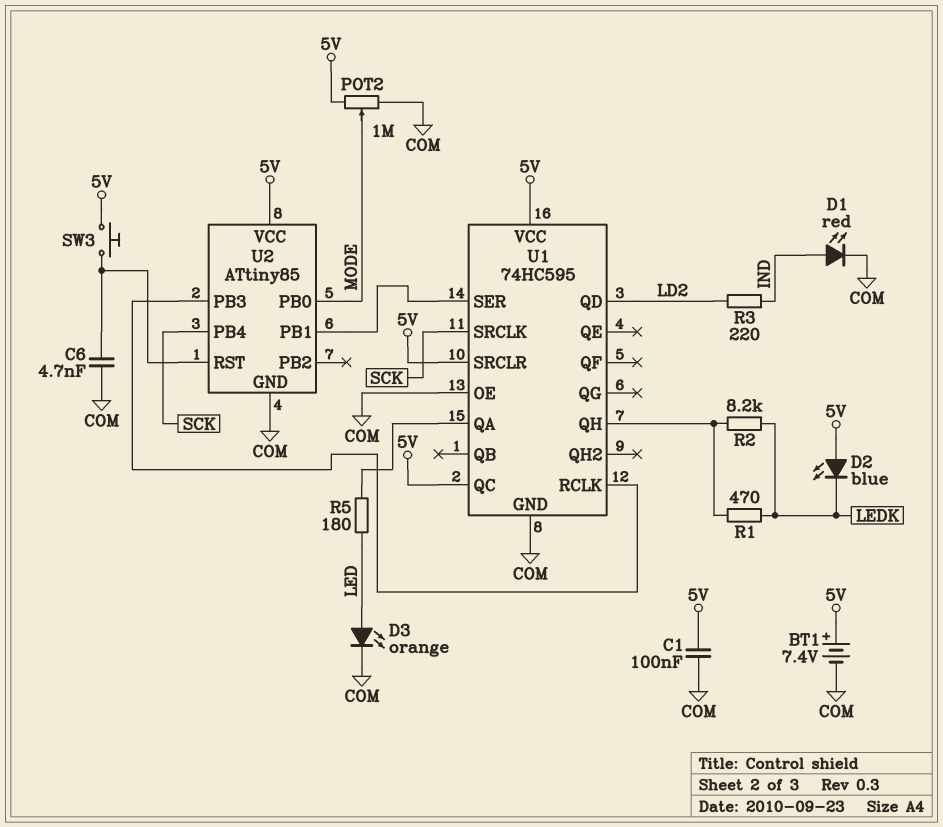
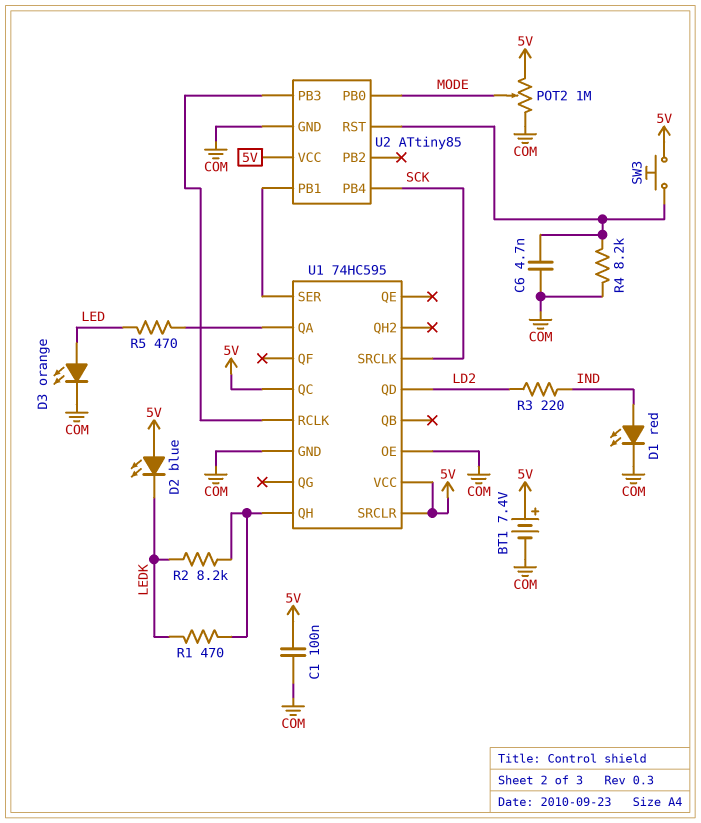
R4: none -> 8.2k (COM, U2/RST)
R5: 180 (LED, U1/QA) -> 470 (LED, U1/QA)

